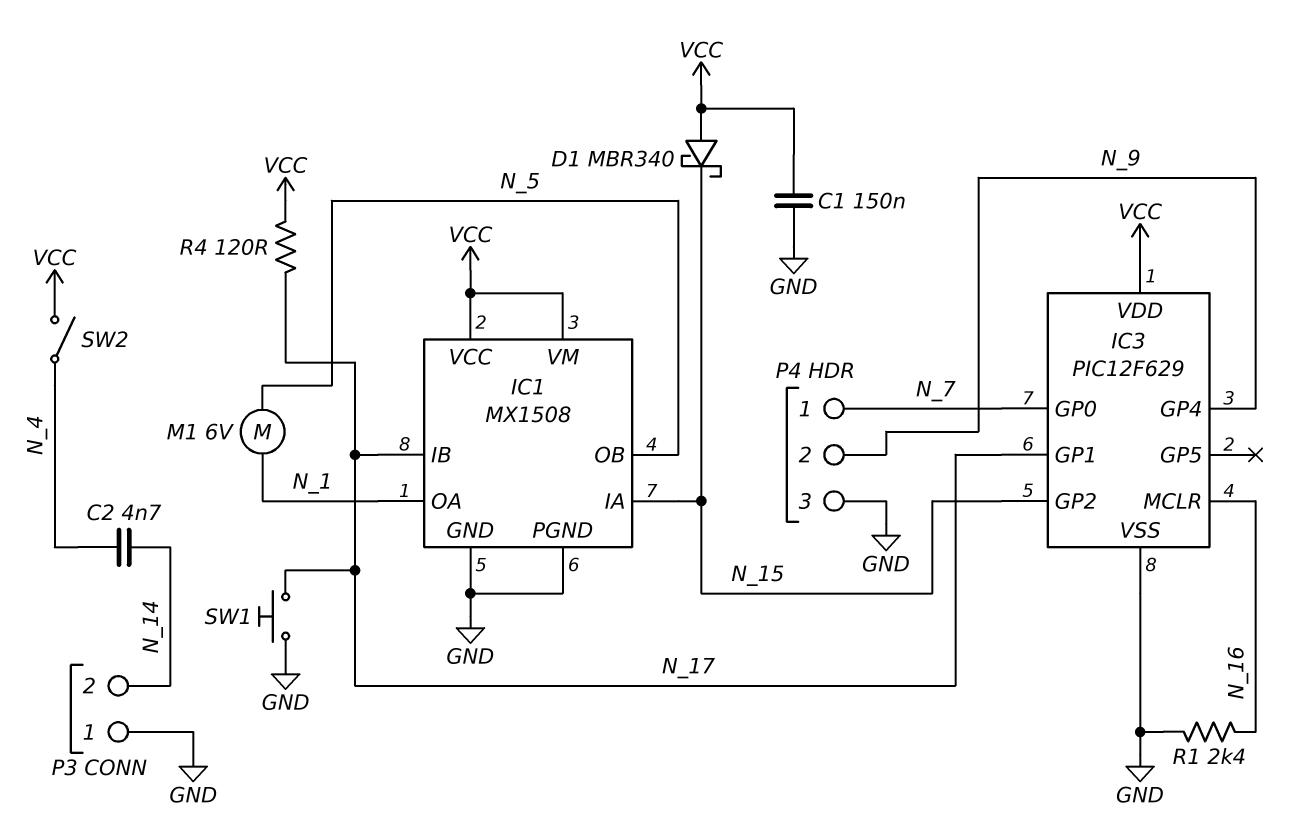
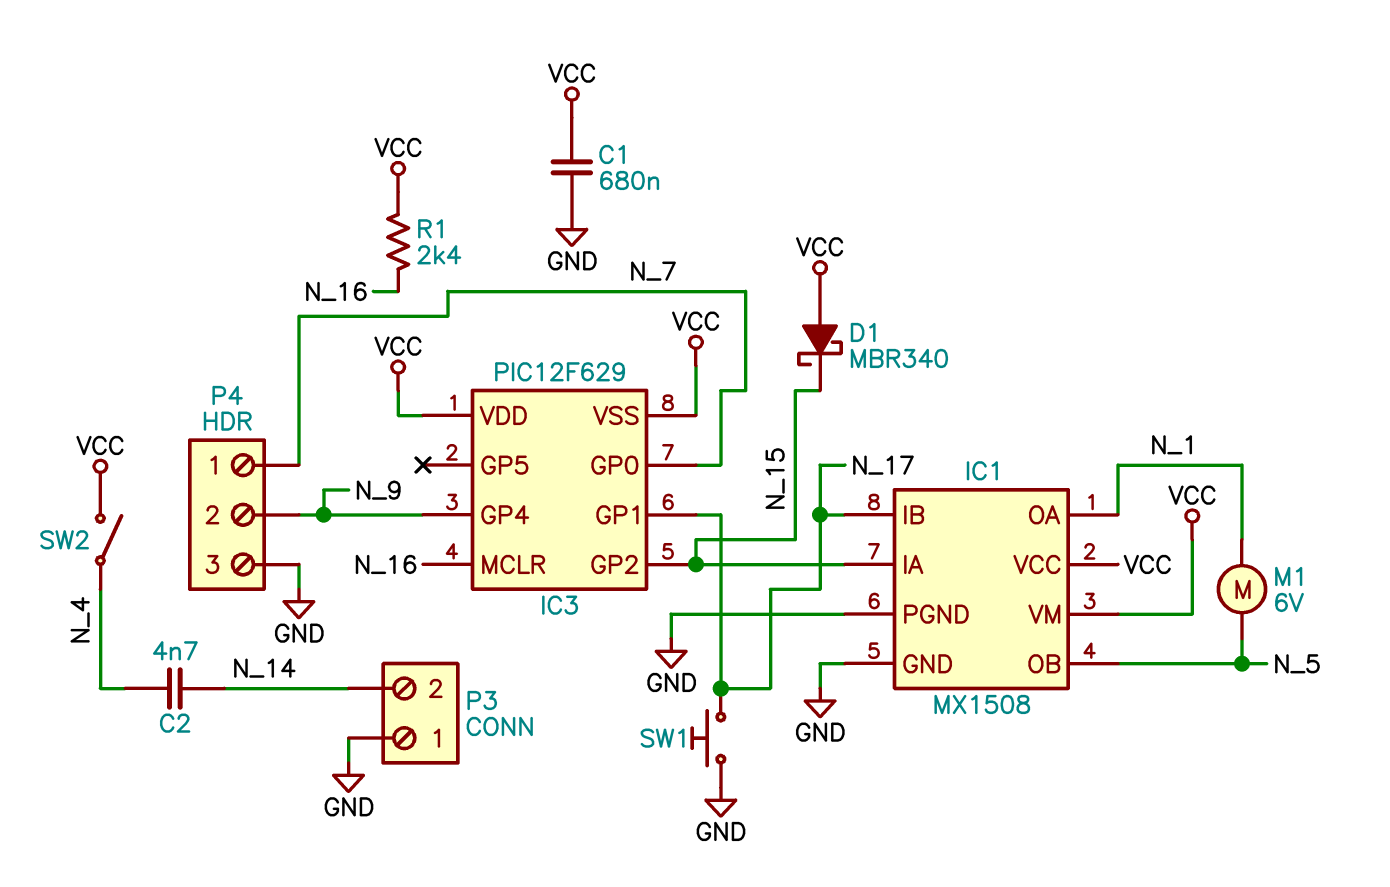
C1: 150nF (GND, VCC) -> 680nF (GND, VCC)
IC3 pin VSS: GND -> VCC
R1: 2.4k (GND, N_16) -> 2.4k (N_16, VCC)
R4: 120 (N_17, VCC) -> none

